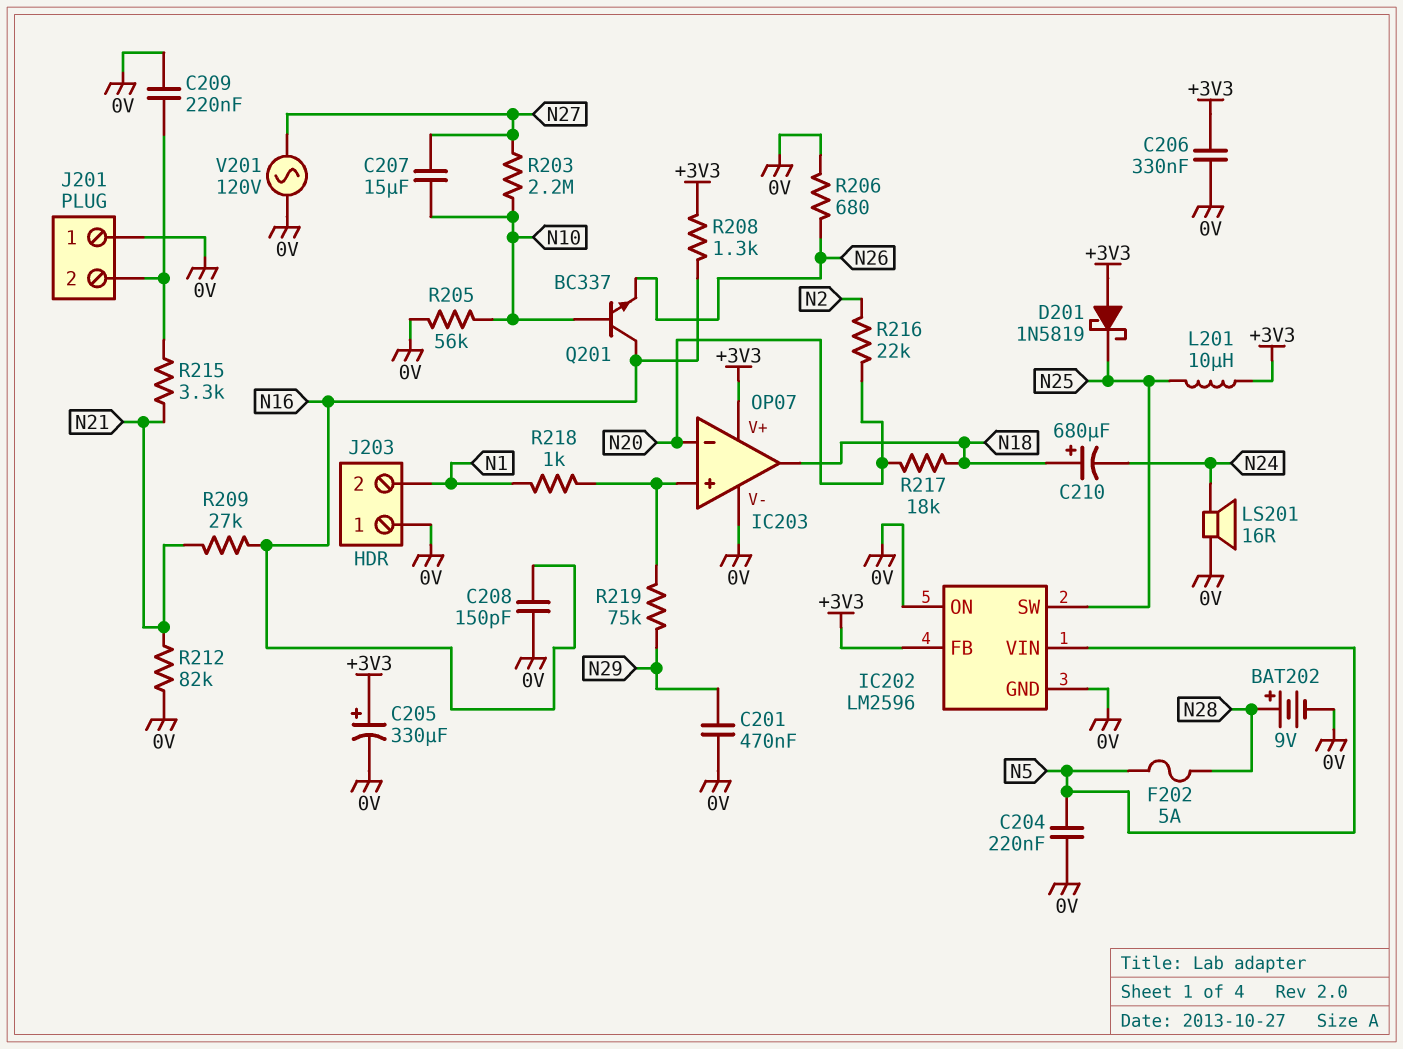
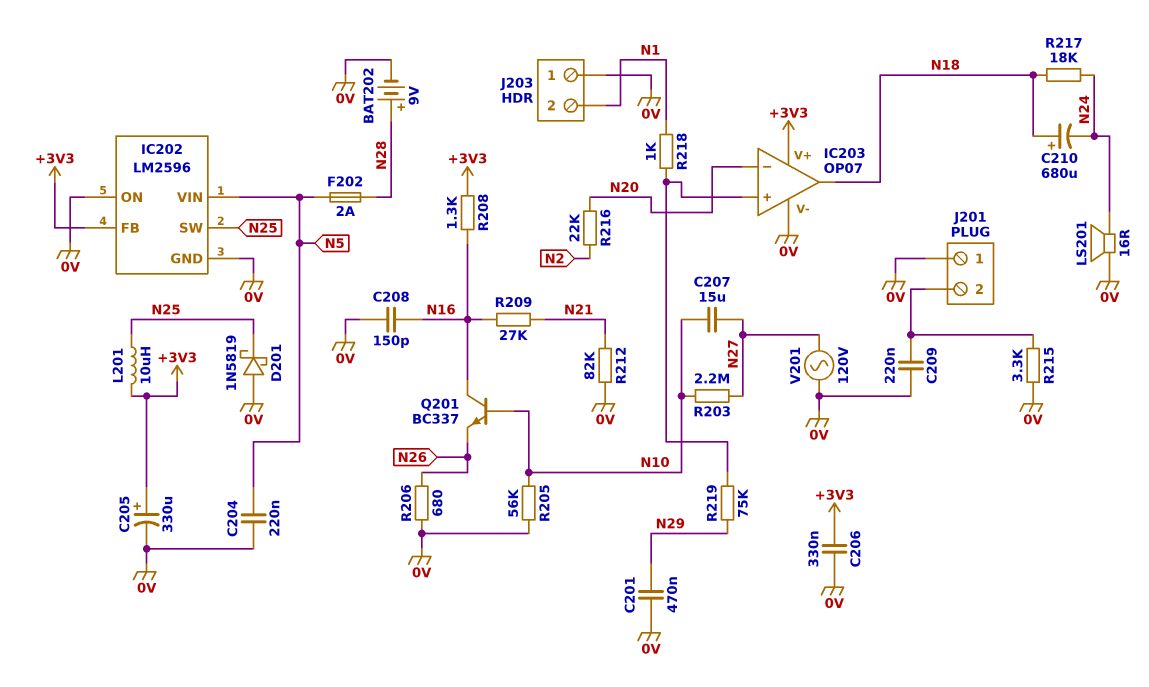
D201: schottky 1N5819 (A +3V3, K N25) -> schottky 1N5819 (A 0V, K N25)
F202: 5A (N5, N28) -> 2A (N5, N28)
R215: 3.3k (J201/2, N21) -> 3.3k (0V, J201/2)
R217: 18k (N18, N20) -> 18k (N18, N24)

